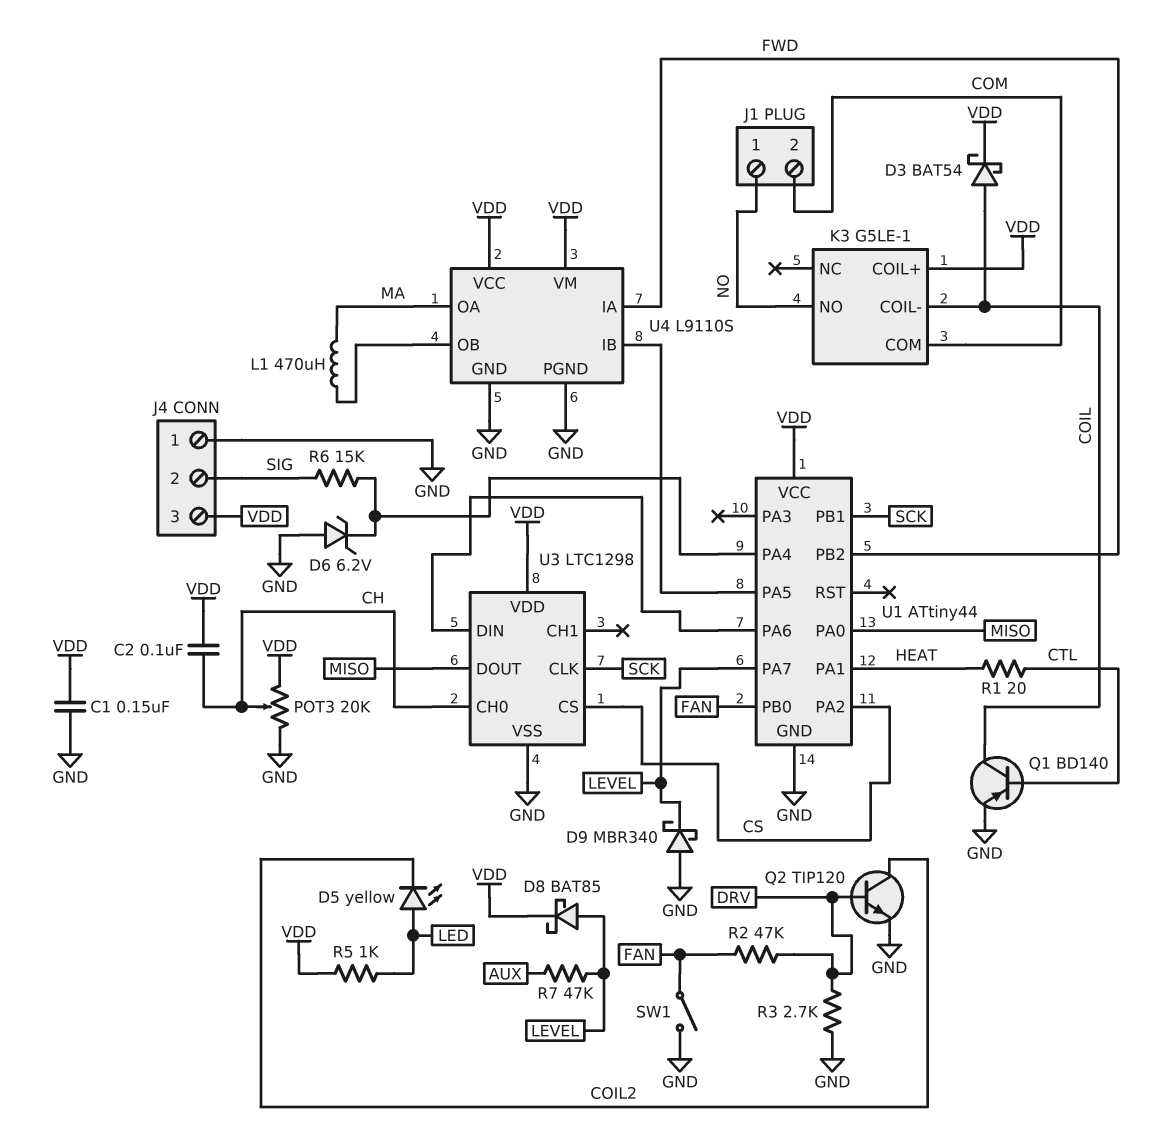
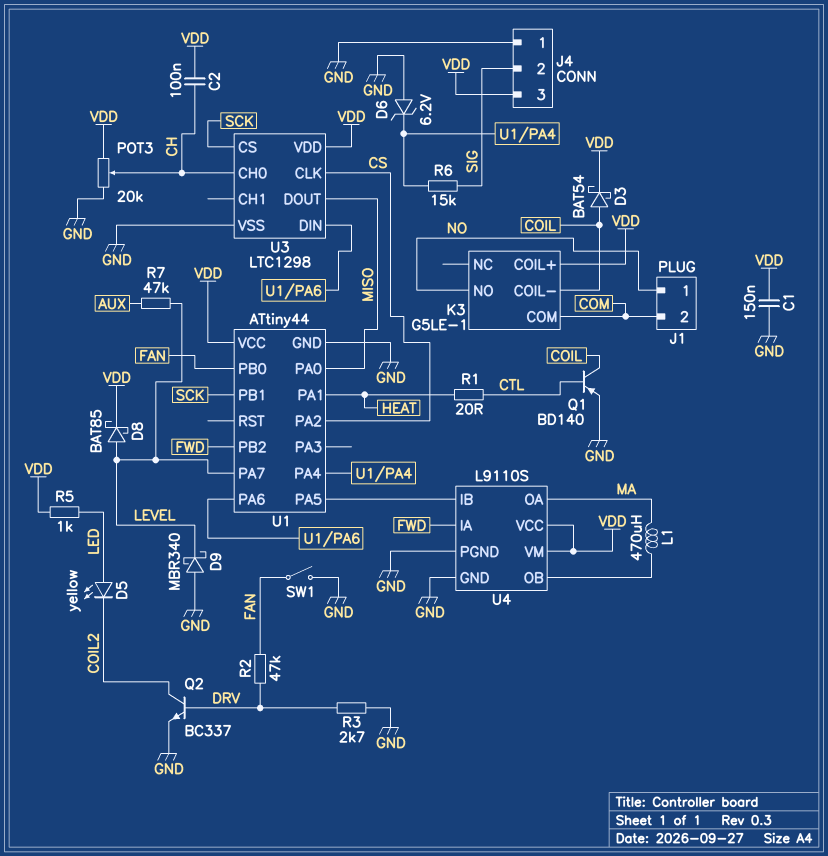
Q2: NPN TIP120 (B DRV, C COIL2, E GND) -> NPN BC337 (B DRV, C COIL2, E GND)
U3 pin CLK: SCK -> CS
U3 pin CS: CS -> SCK

